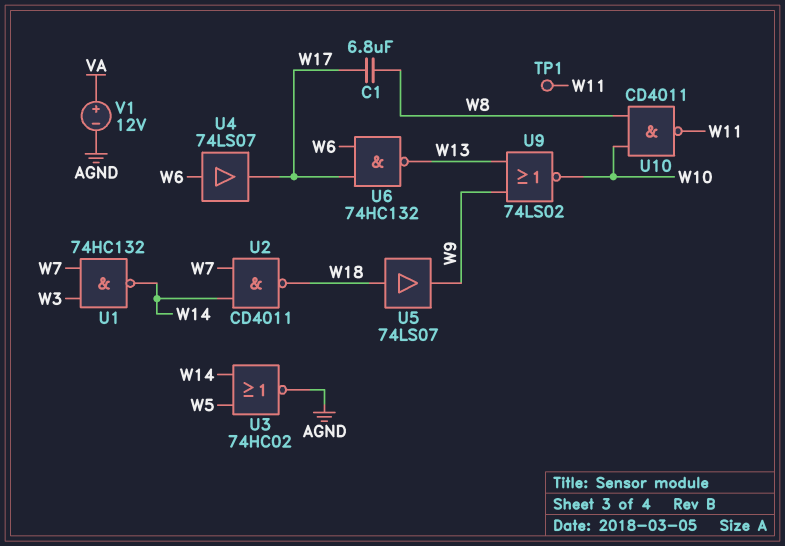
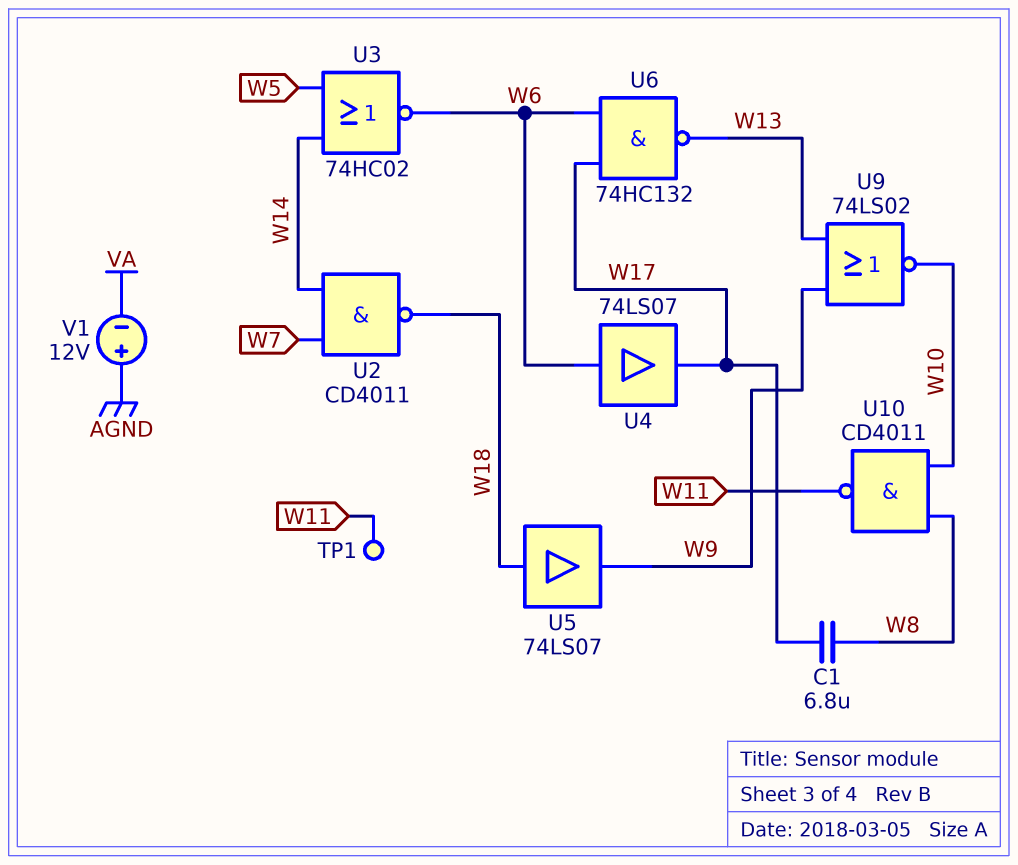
U1: NAND 74HC132 (in W3, in W7, out W14) -> none
U3: NOR 74HC02 (in W5, in W14, out AGND) -> NOR 74HC02 (in W5, in W14, out W6)
V1: 12V (plus VA, minus AGND) -> 12V (plus AGND, minus VA)

